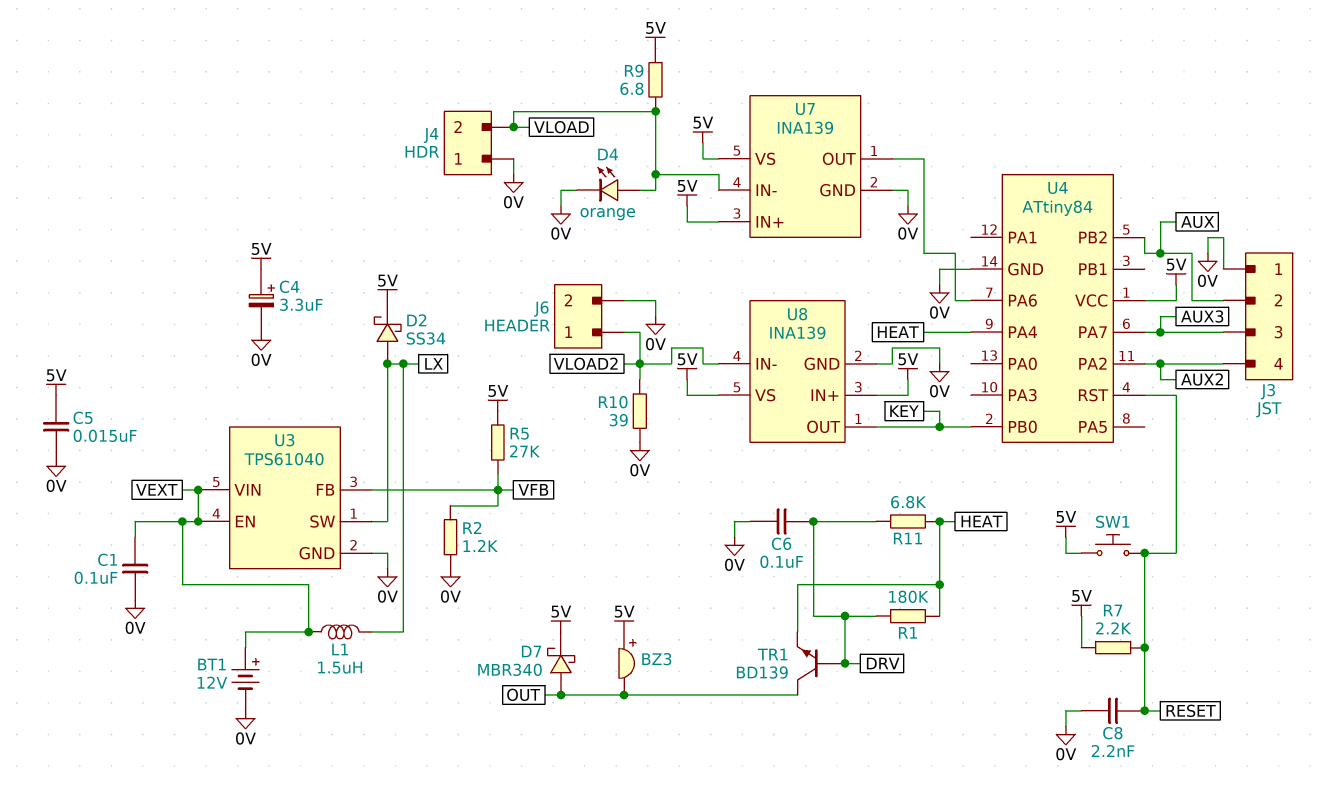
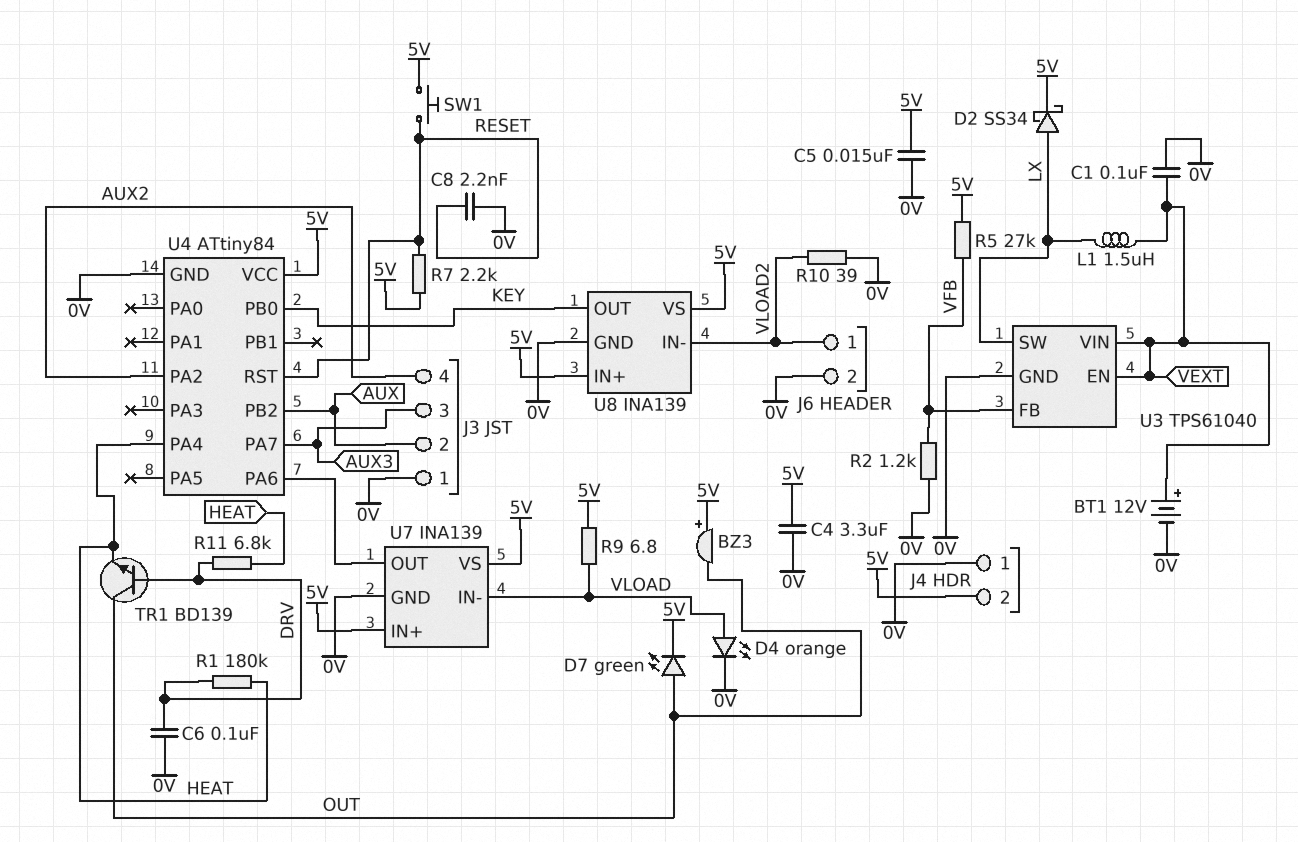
C4: 3.3uF (plus 5V, minus 0V) -> 3.3uF (0V, 5V)
D7: schottky MBR340 (A OUT, K 5V) -> LED green (A OUT, K 5V)
J4 pin 2: VLOAD -> 5V

